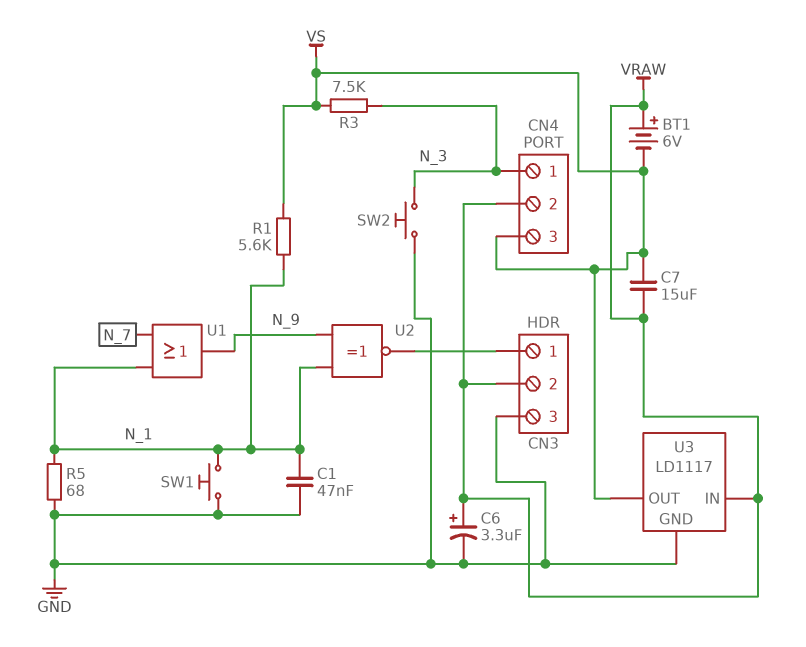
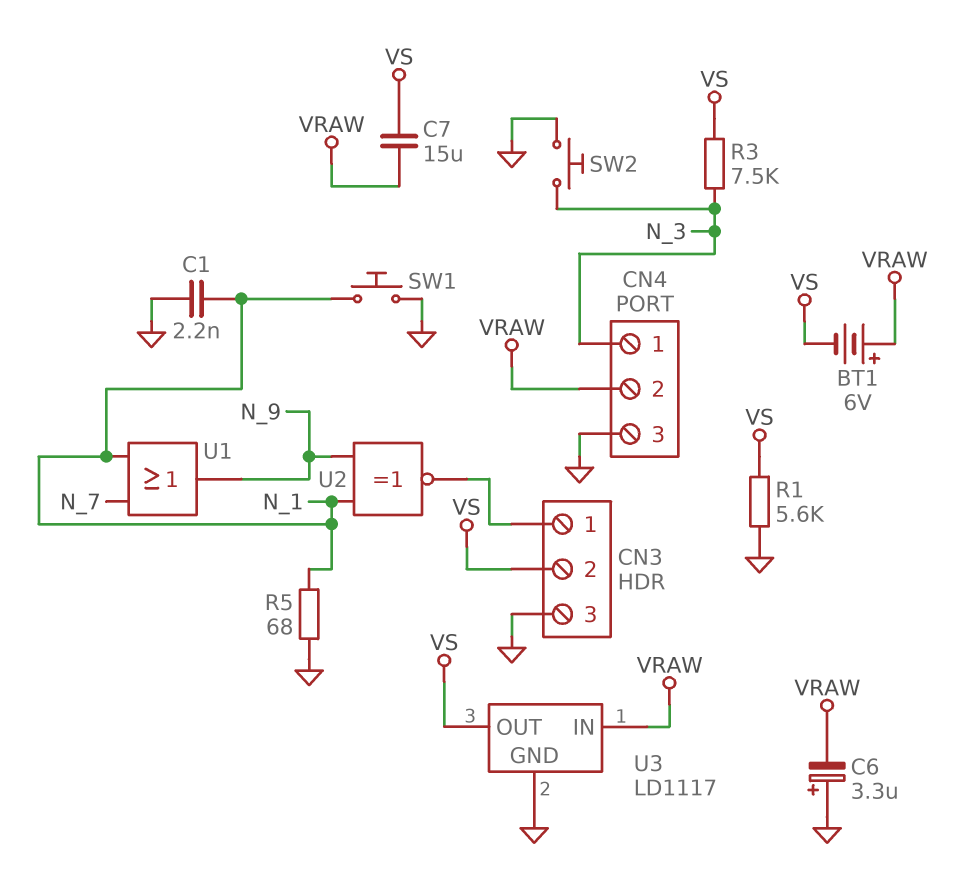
C1: 47nF (GND, N_1) -> 2.2nF (GND, N_1)
C6: 3.3uF (plus VRAW, minus GND) -> 3.3uF (plus GND, minus VRAW)
CN3 pin 2: VRAW -> VS
CN4 pin 3: VS -> GND
R1: 5.6k (N_1, VS) -> 5.6k (GND, VS)

